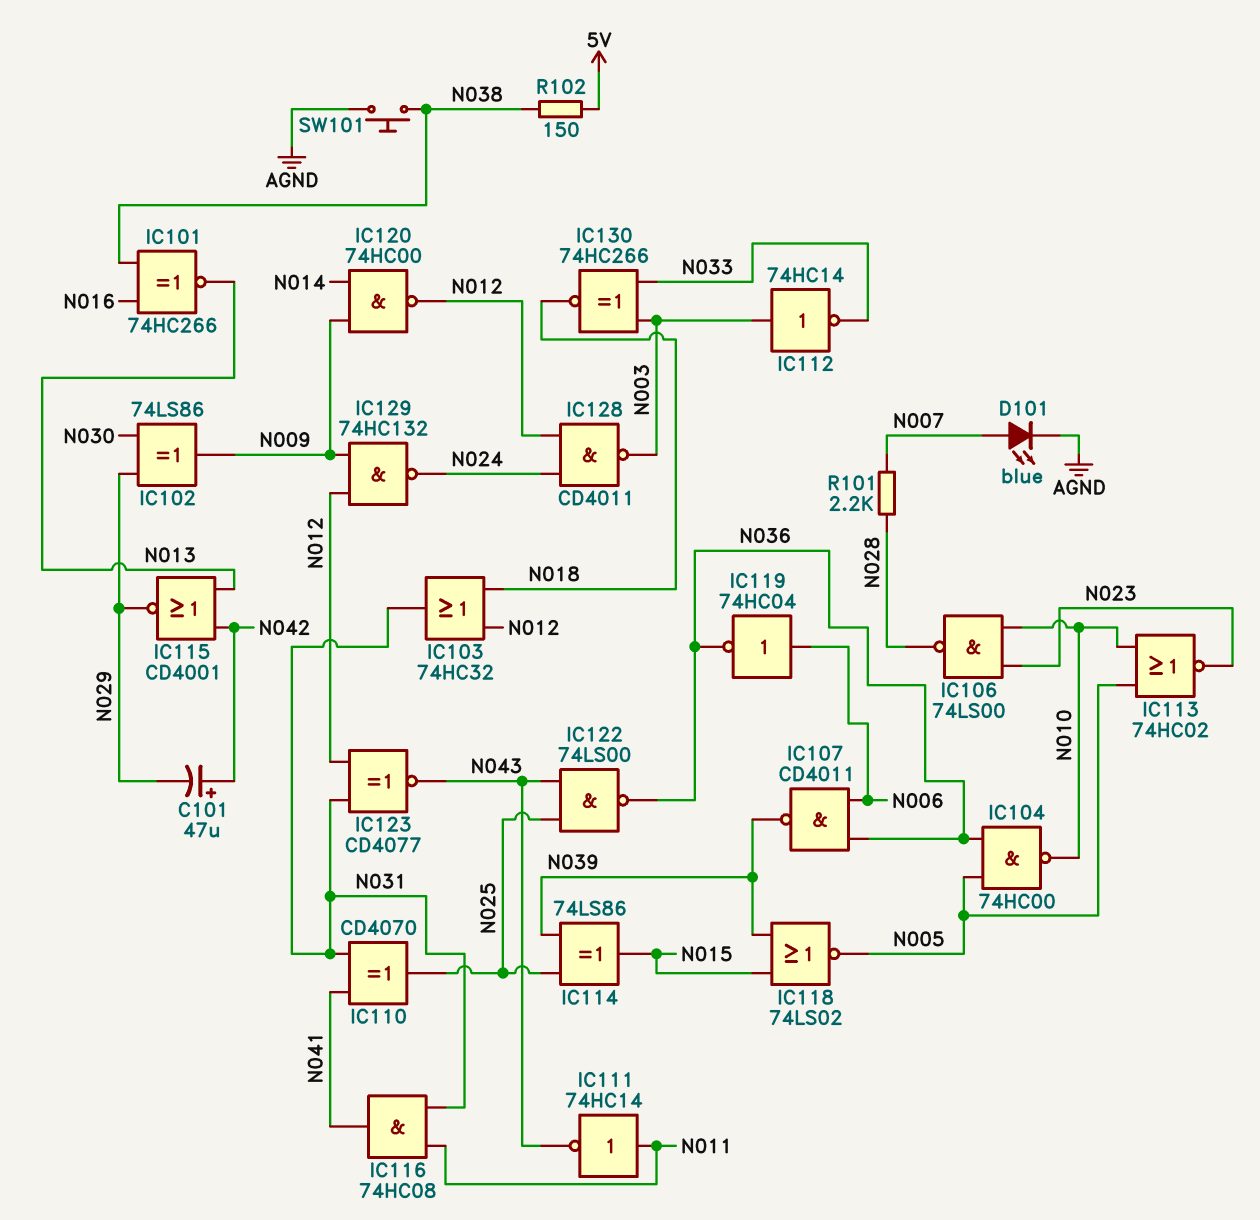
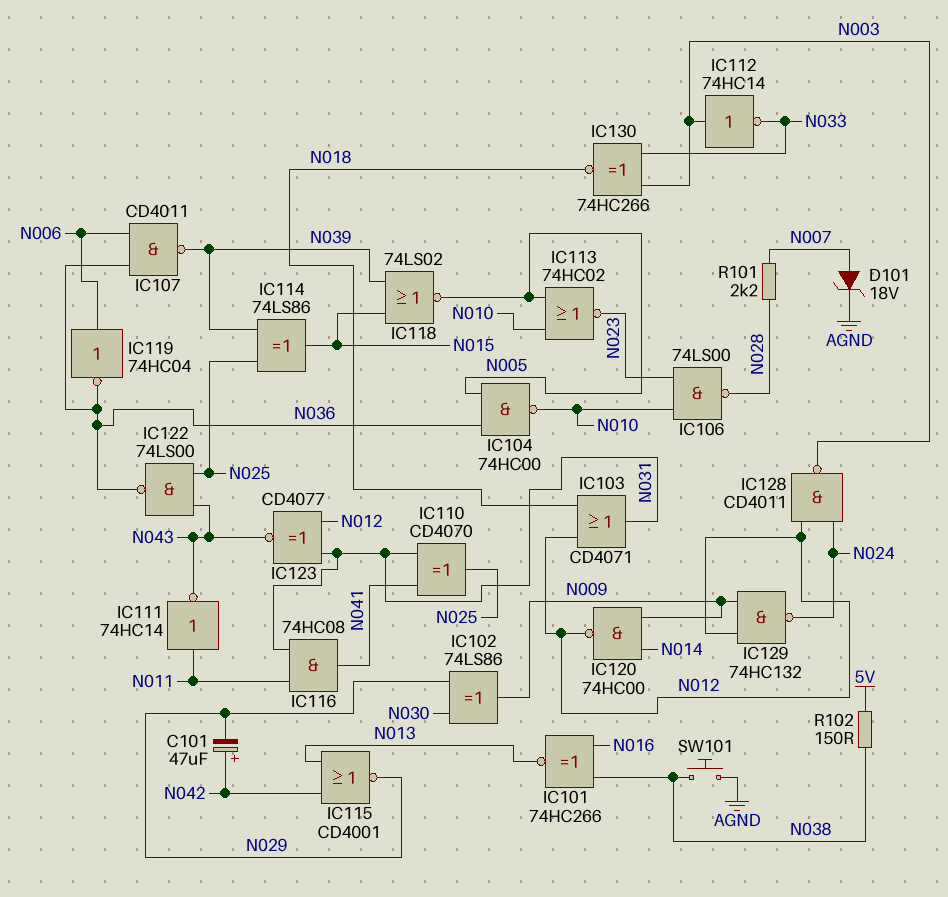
D101: LED blue (A N007, K AGND) -> zener 18V (A N007, K AGND)
IC103: OR 74HC32 (in N012, in N018, out N031) -> OR CD4071 (in N012, in N018, out N031)

